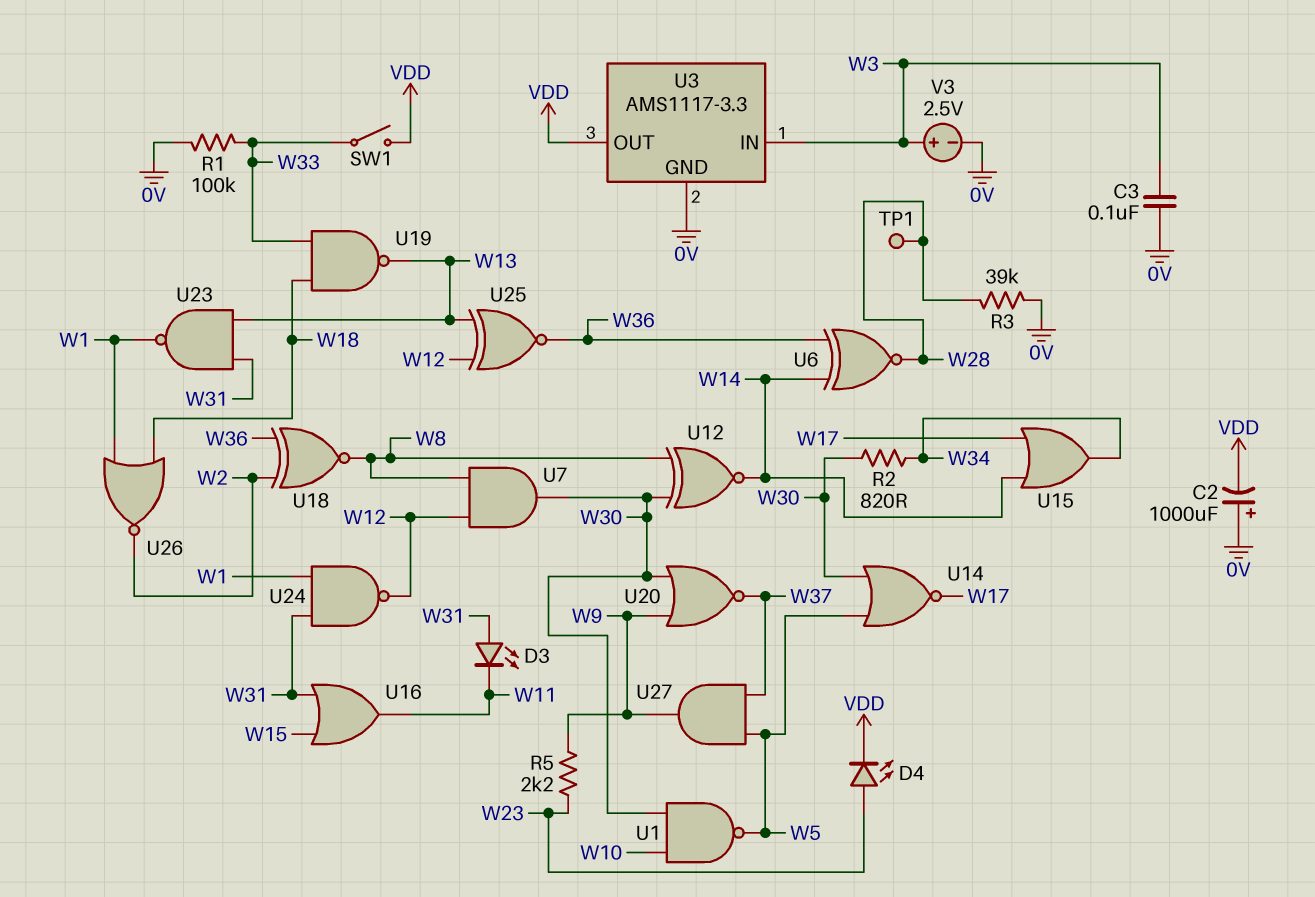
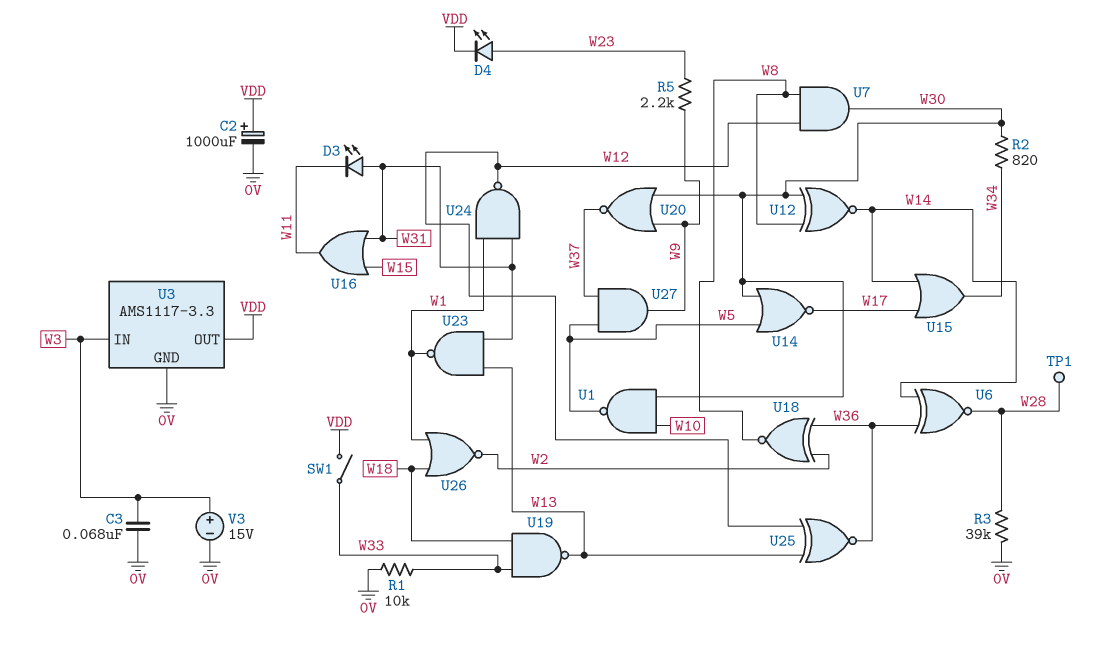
C2: 1000uF (plus 0V, minus VDD) -> 1000uF (plus VDD, minus 0V)
C3: 100nF (0V, W3) -> 68nF (0V, W3)
R1: 100k (0V, W33) -> 10k (0V, W33)
V3: 2.5V (plus W3, minus 0V) -> 15V (plus W3, minus 0V)

